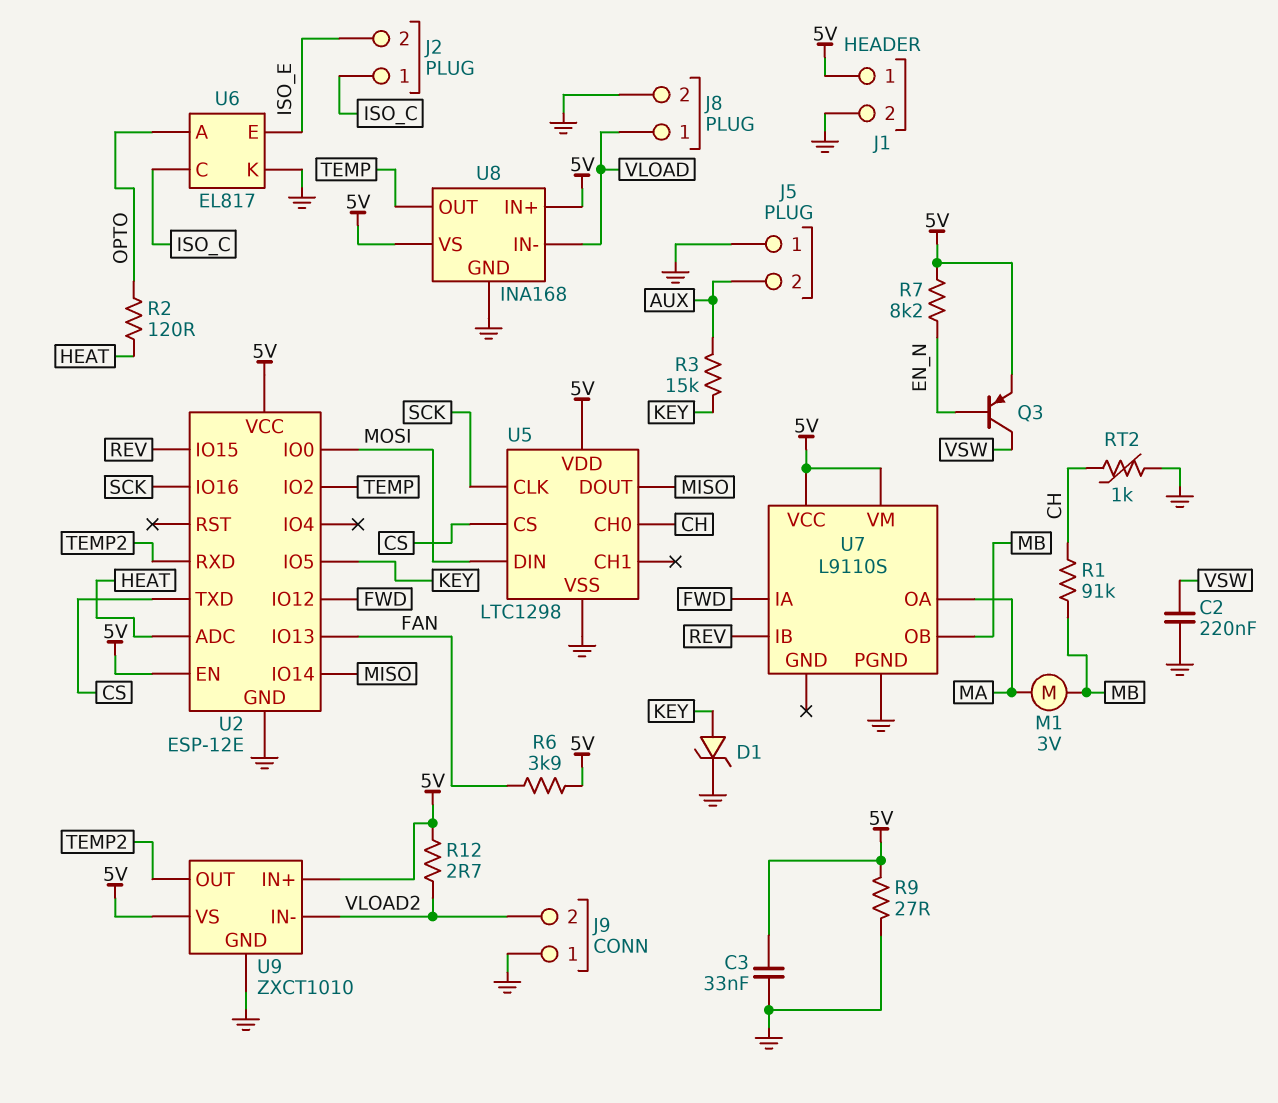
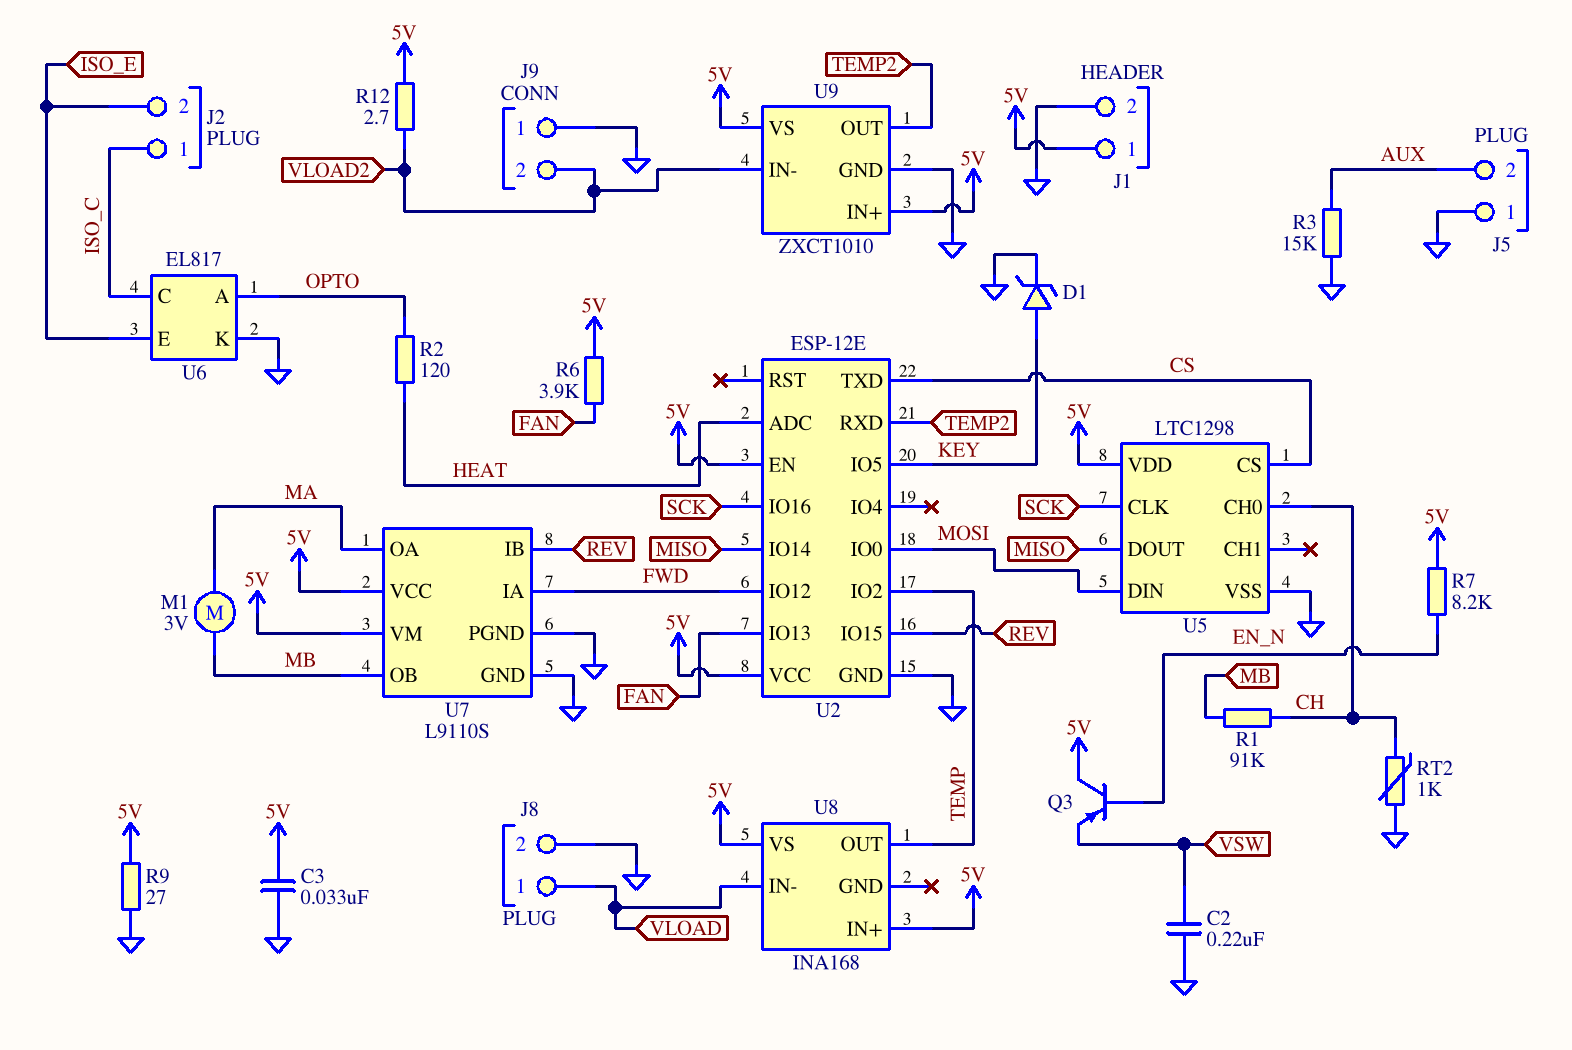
Q3: PNP (B EN_N, C VSW, E 5V) -> PNP (B EN_N, C 5V, E VSW)
R3: 15k (AUX, KEY) -> 15k (AUX, GND)
U7 pin GND: none -> GND
U8 pin GND: GND -> none

